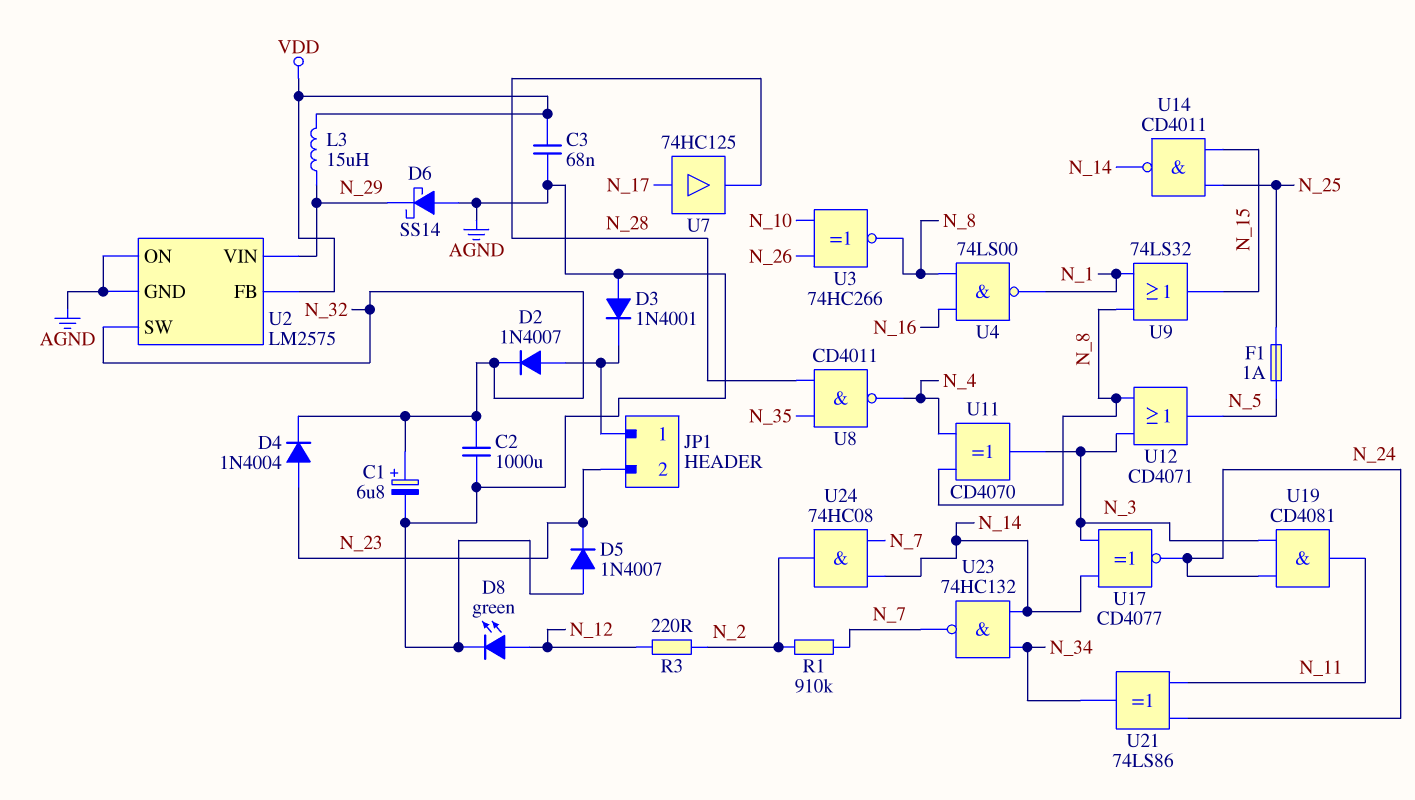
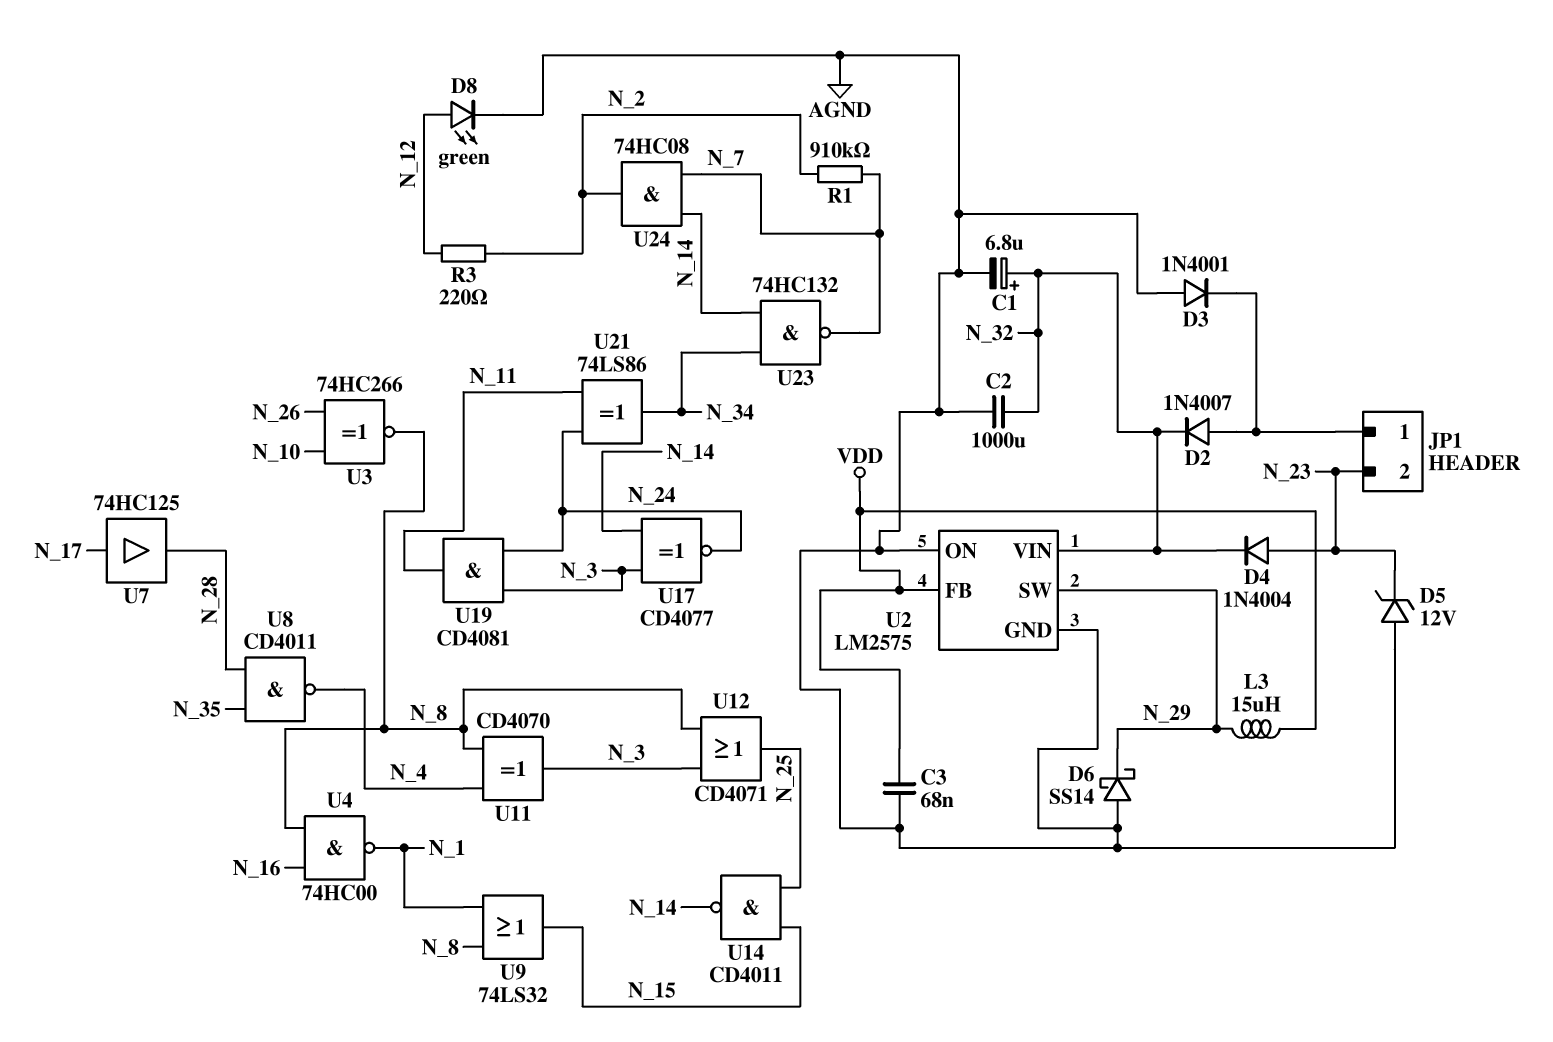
D5: diode 1N4007 (A AGND, K N_23) -> zener 12V (A AGND, K N_23)
F1: 1A (N_5, N_25) -> none
U2 pin SW: N_32 -> N_29
U2 pin VIN: N_29 -> N_32
U4: NAND 74LS00 (in N_8, in N_16, out N_1) -> NAND 74HC00 (in N_8, in N_16, out N_1)
U12: OR CD4071 (in N_3, in N_8, out N_5) -> OR CD4071 (in N_3, in N_8, out N_25)

